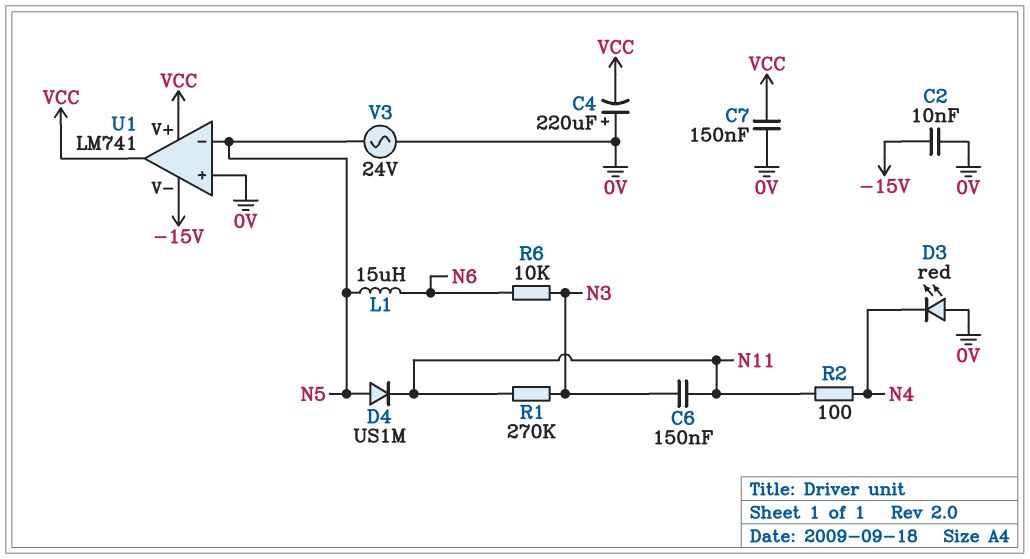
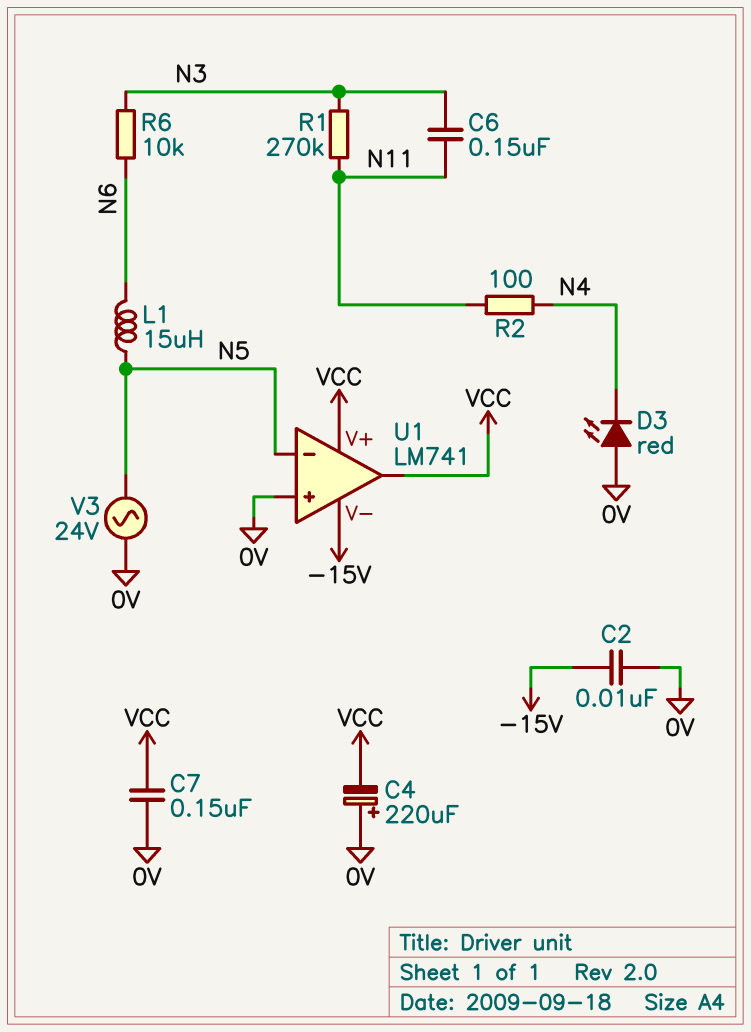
D4: diode US1M (A N5, K N11) -> none

